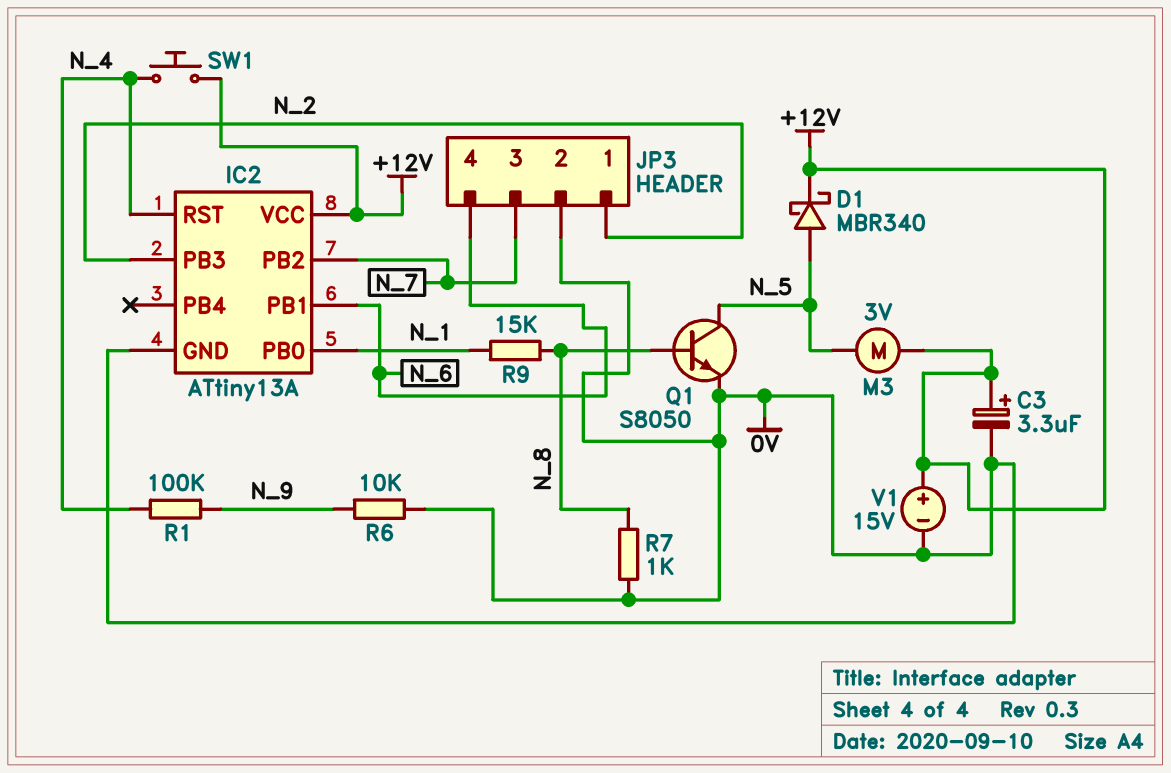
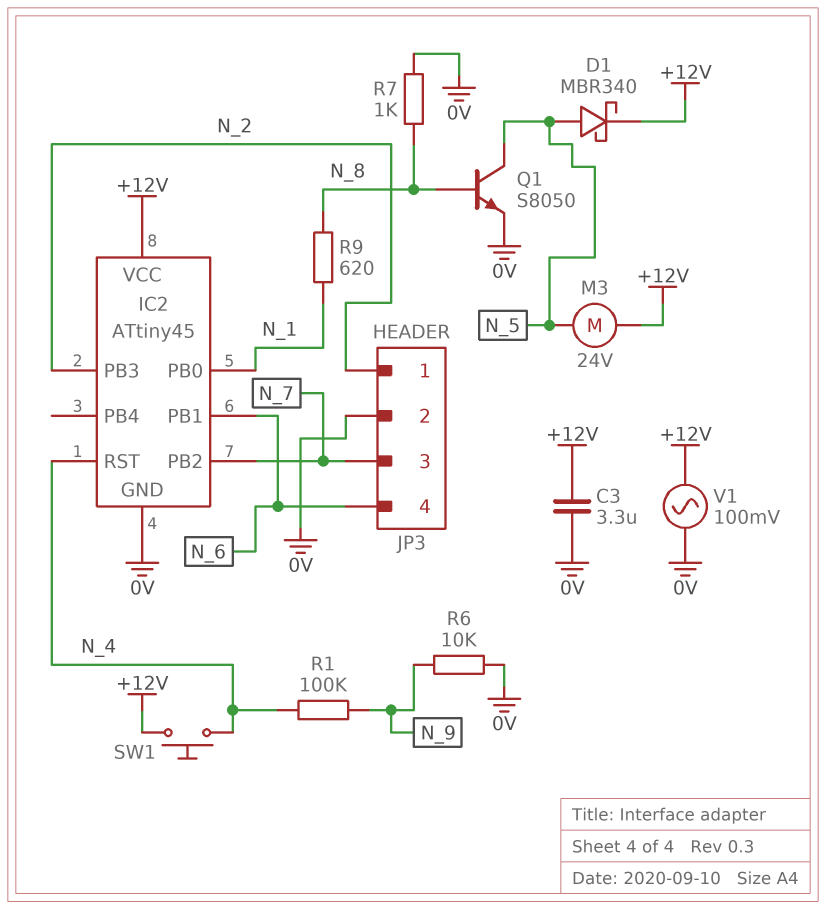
C3: 3.3uF (plus +12V, minus 0V) -> 3.3uF (+12V, 0V)
IC2: ATtiny13A -> ATtiny45
M3: motor 3V (+12V, N_5) -> motor 24V (+12V, N_5)
R9: 15k (N_1, N_8) -> 620 (N_1, N_8)
V1: 15V (plus +12V, minus 0V) -> AC 100mV (+12V, 0V)

